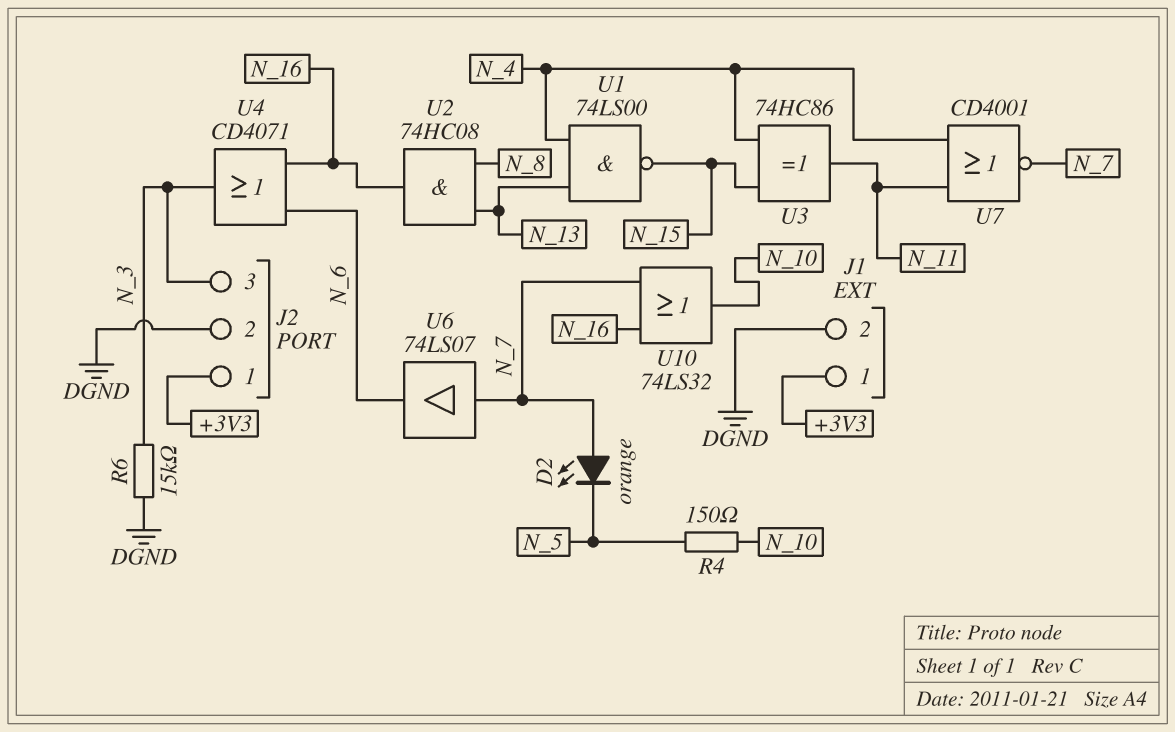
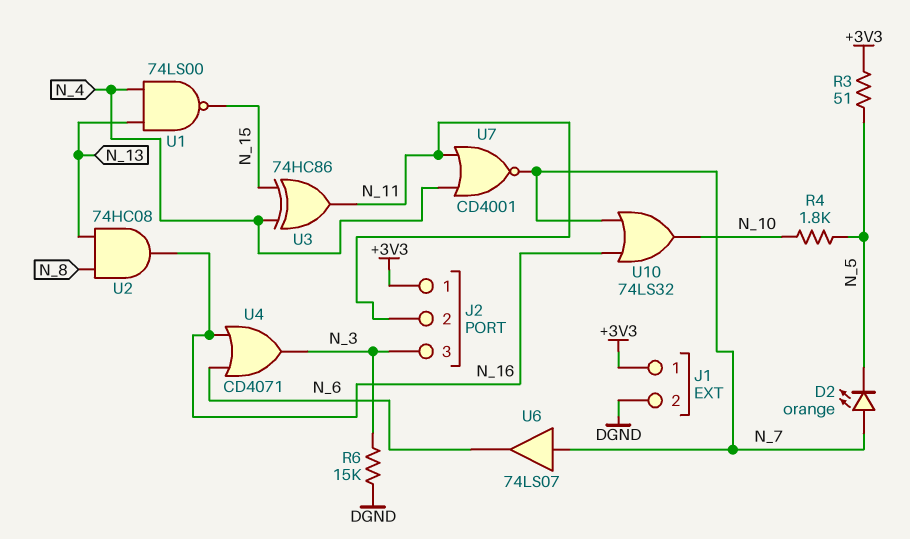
J2 pin 2: DGND -> N_11
R3: none -> 51 (+3V3, N_5)
R4: 150 (N_5, N_10) -> 1.8k (N_5, N_10)

